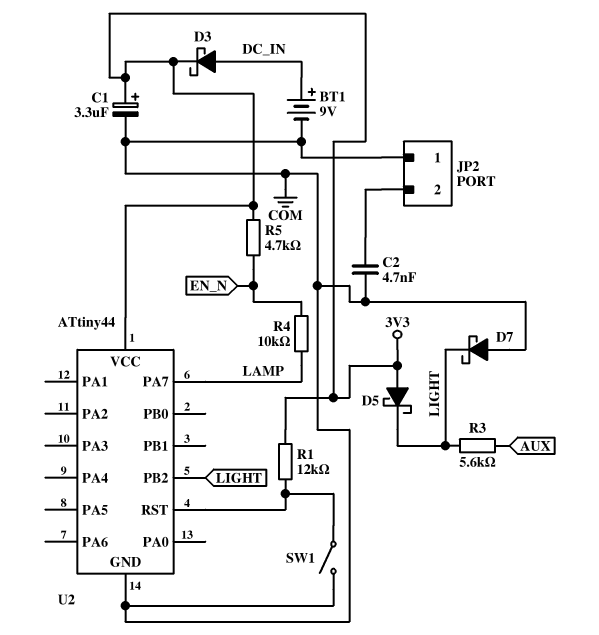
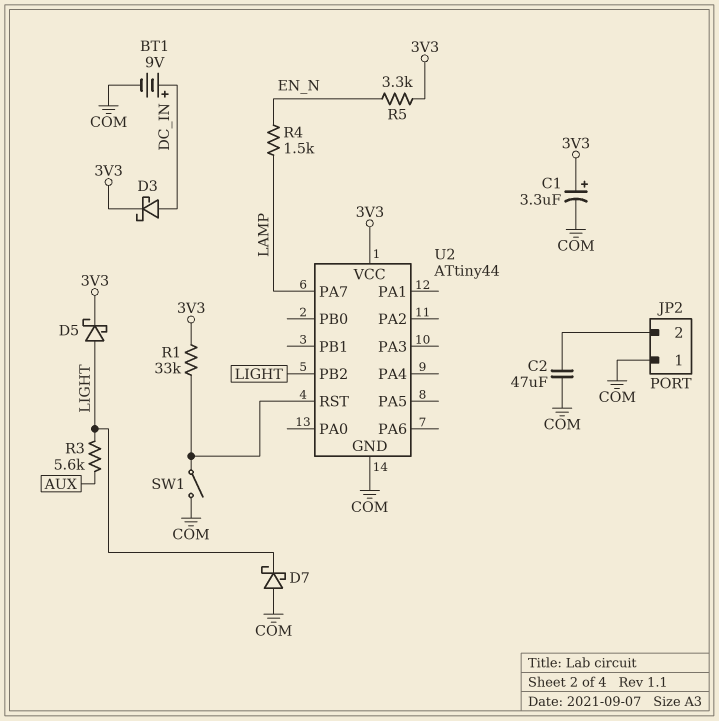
C2: 4.7nF (COM, JP2/2) -> 47uF (COM, JP2/2)
D5: schottky (A 3V3, K LIGHT) -> schottky (A LIGHT, K 3V3)
R1: 12k (3V3, U2/RST) -> 33k (3V3, U2/RST)
R4: 10k (EN_N, LAMP) -> 1.5k (EN_N, LAMP)
R5: 4.7k (3V3, EN_N) -> 3.3k (3V3, EN_N)

